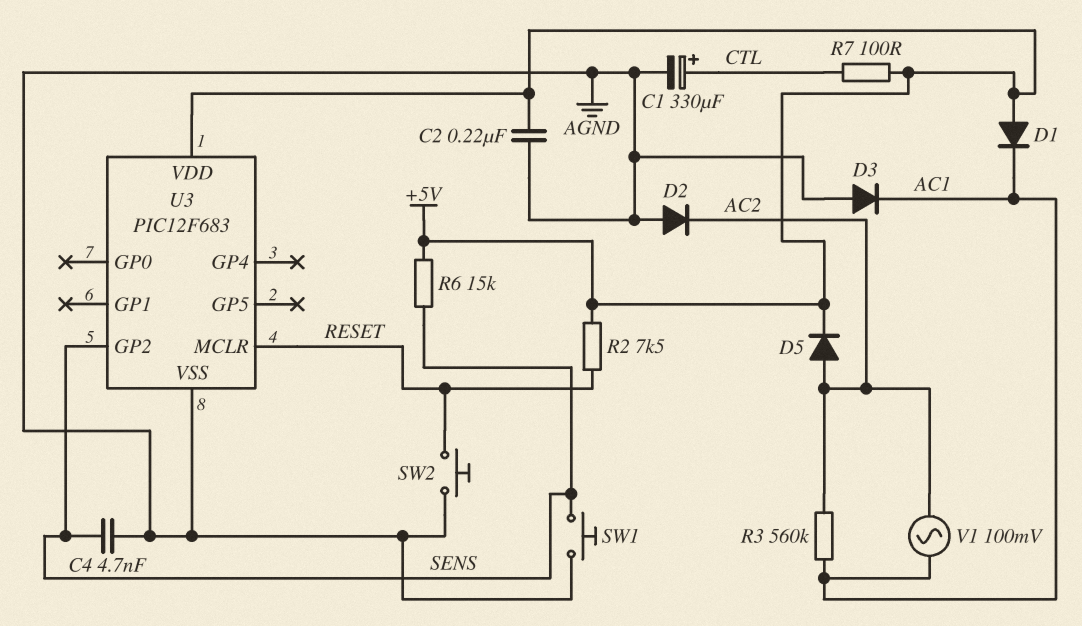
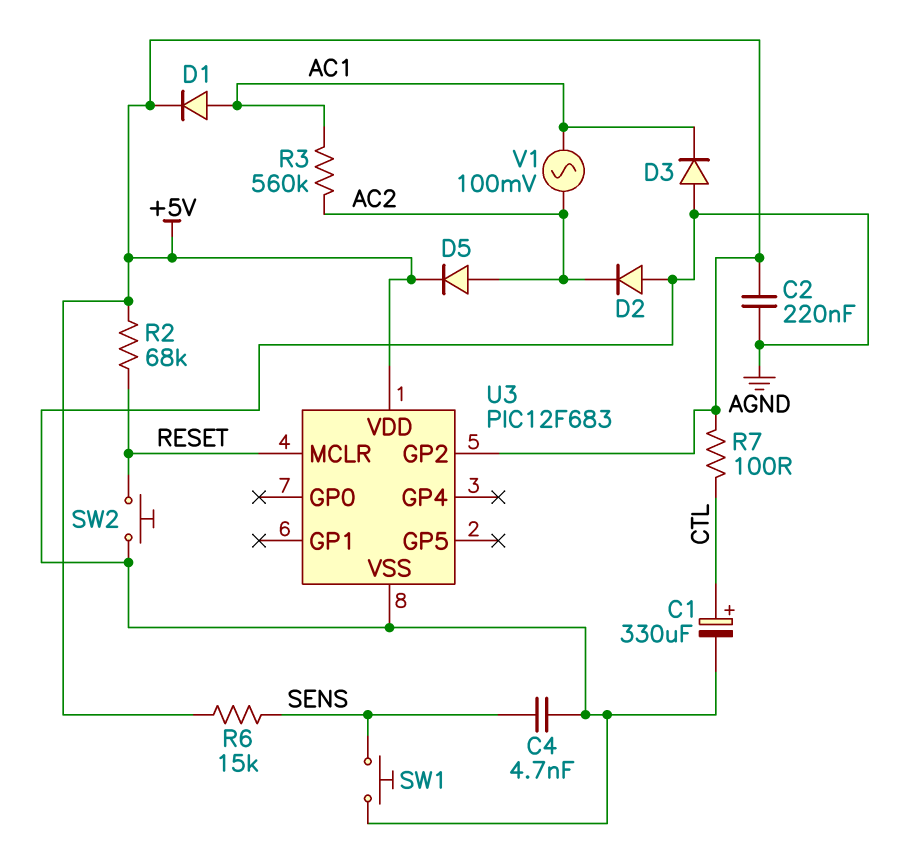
D1: diode (A +5V, K AC1) -> diode (A AC1, K +5V)
R2: 7.5k (+5V, RESET) -> 68k (+5V, RESET)
U3 pin GP2: SENS -> +5V

